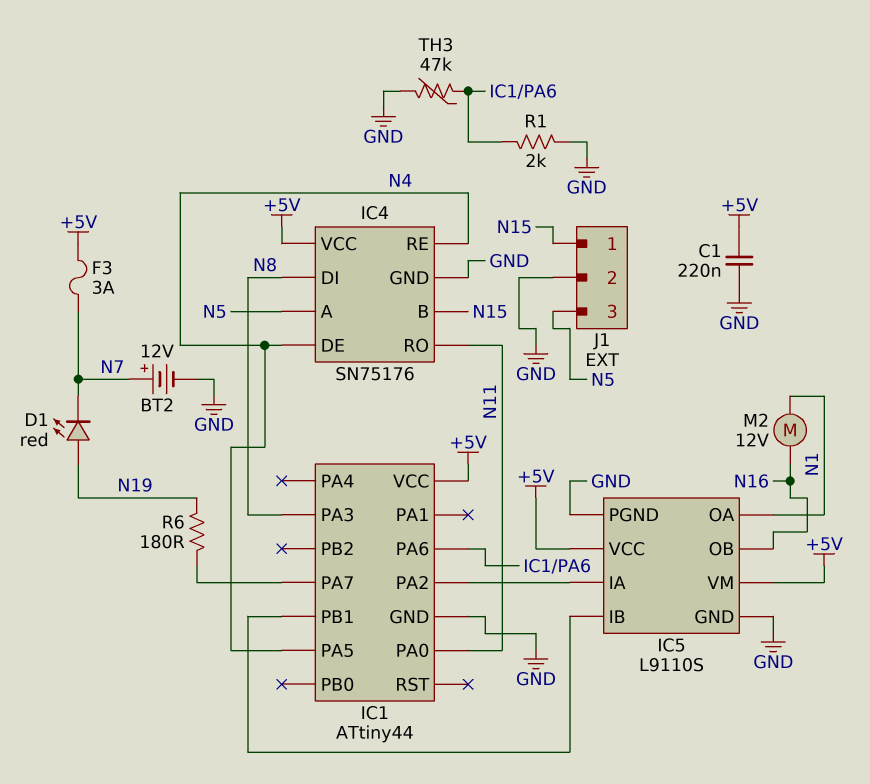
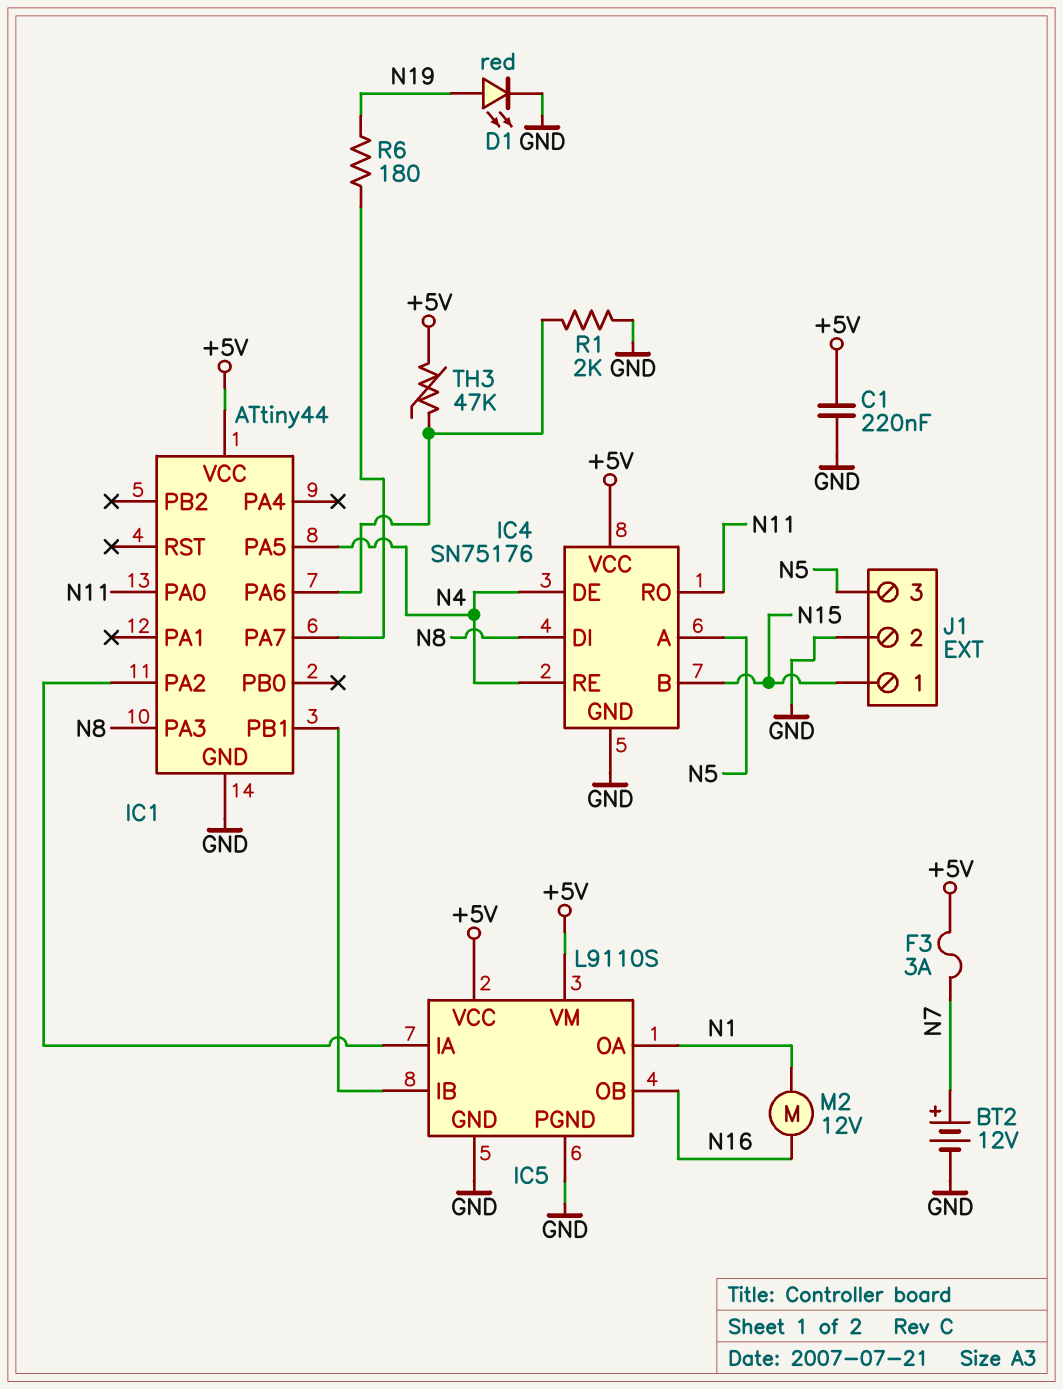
D1: LED red (A N19, K N7) -> LED red (A N19, K GND)
TH3: 47k (GND, IC1/PA6) -> 47k (+5V, IC1/PA6)

